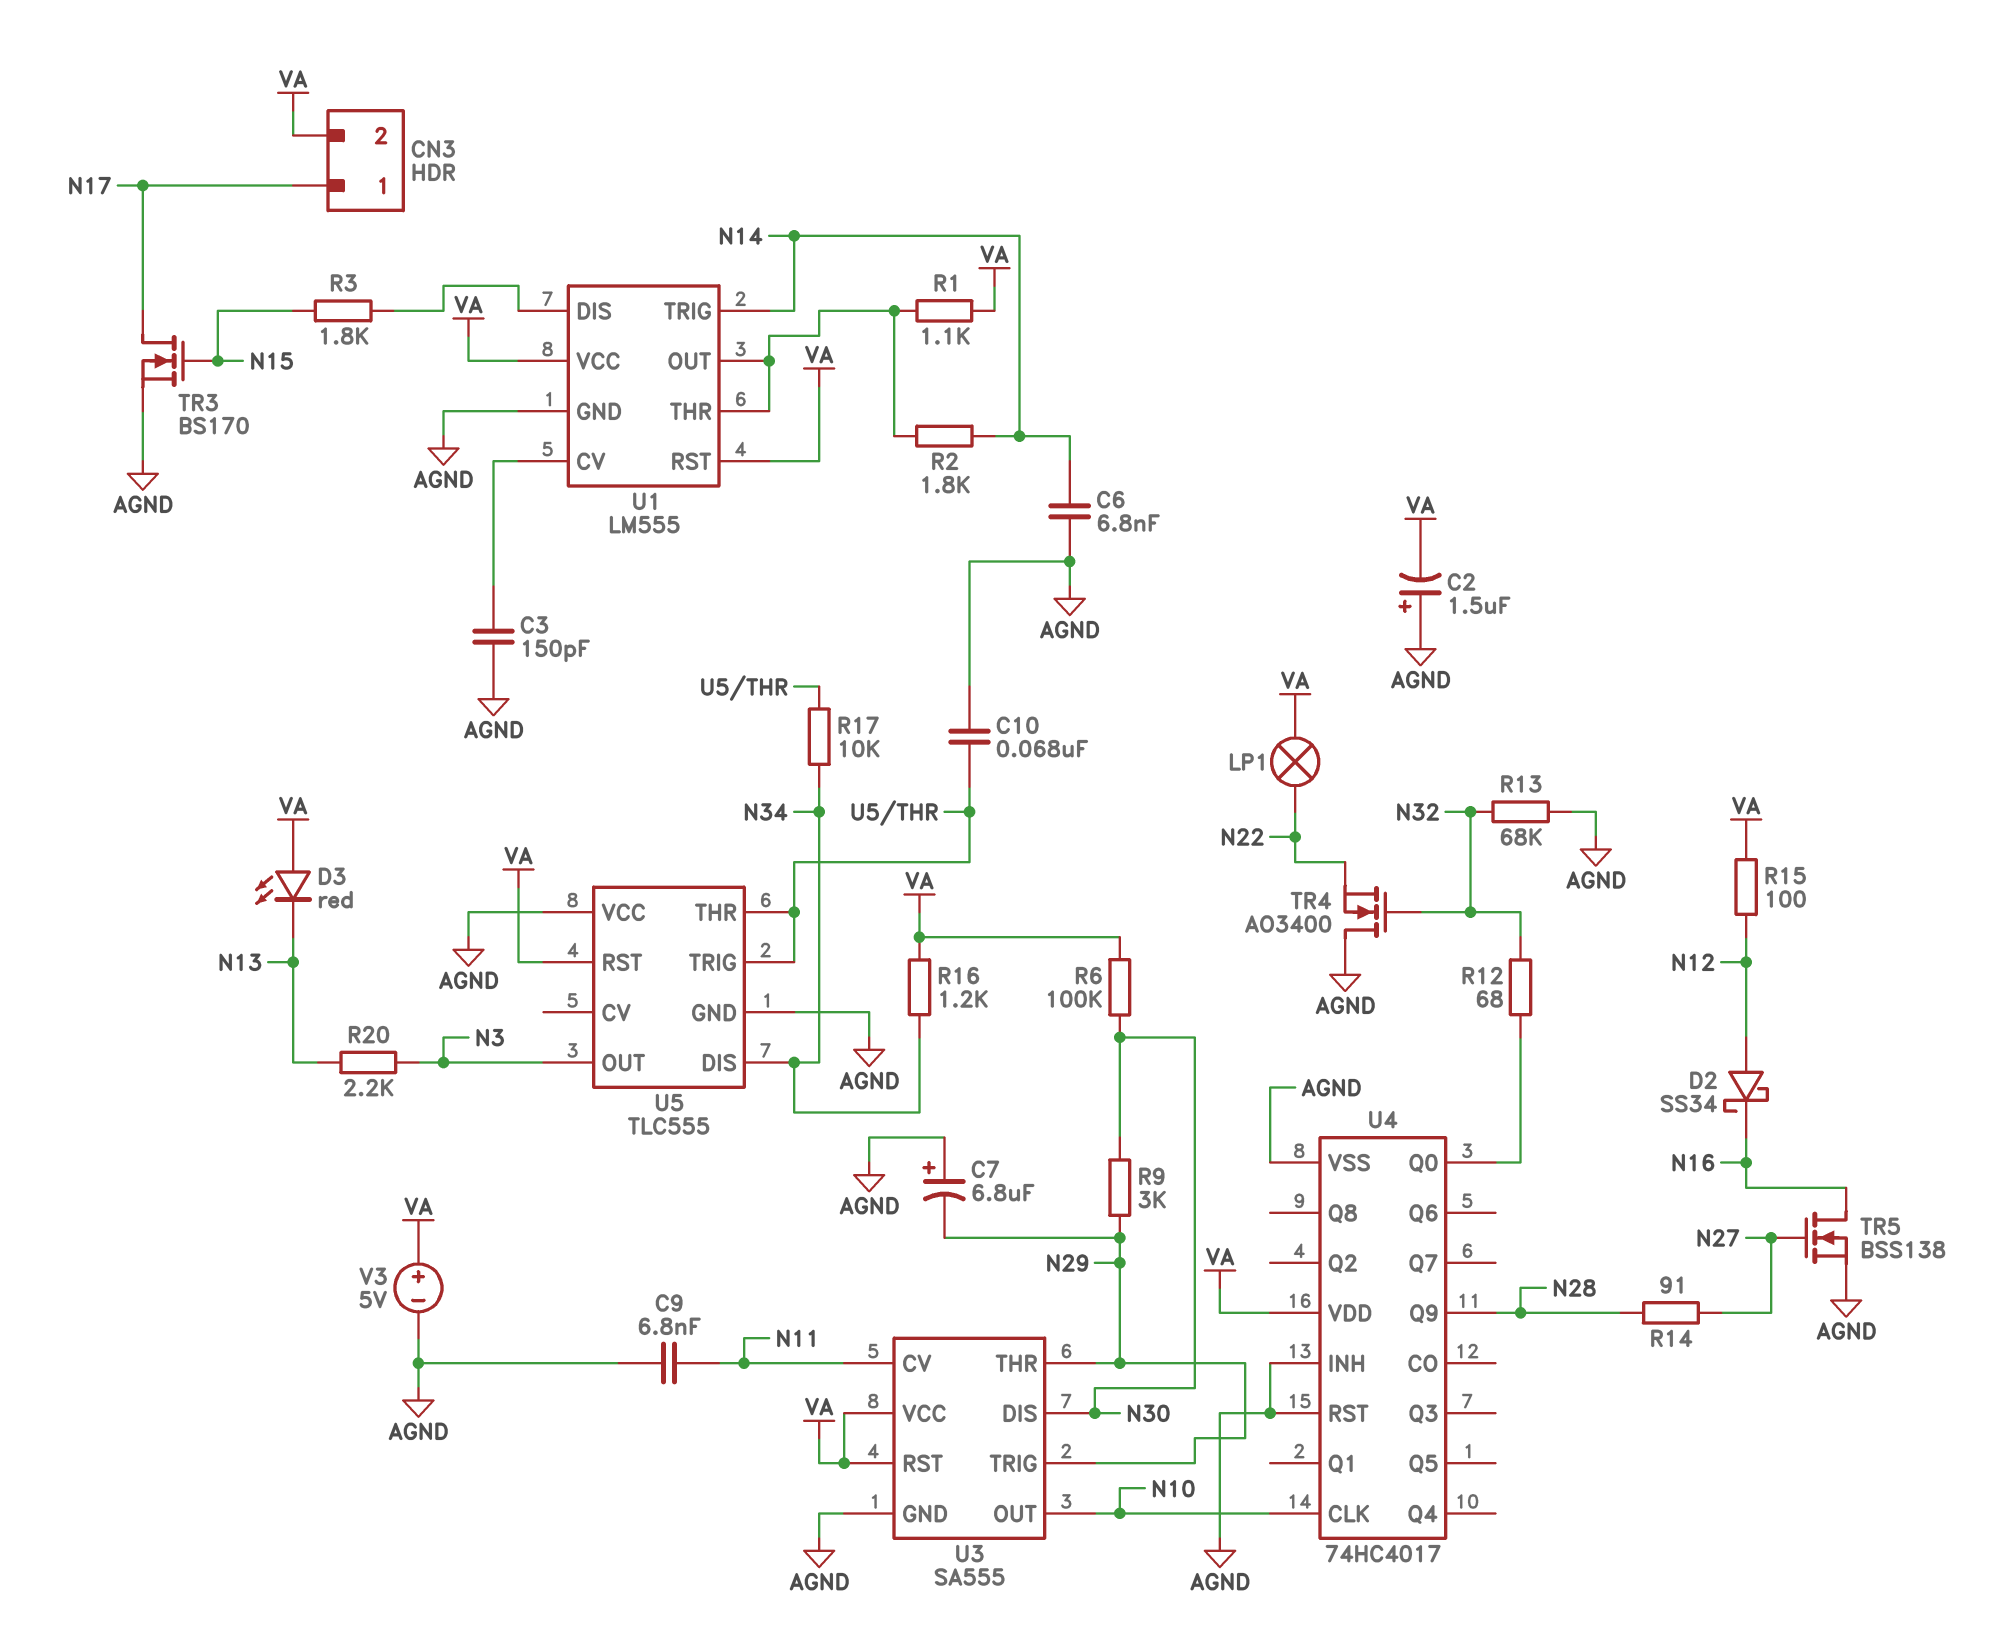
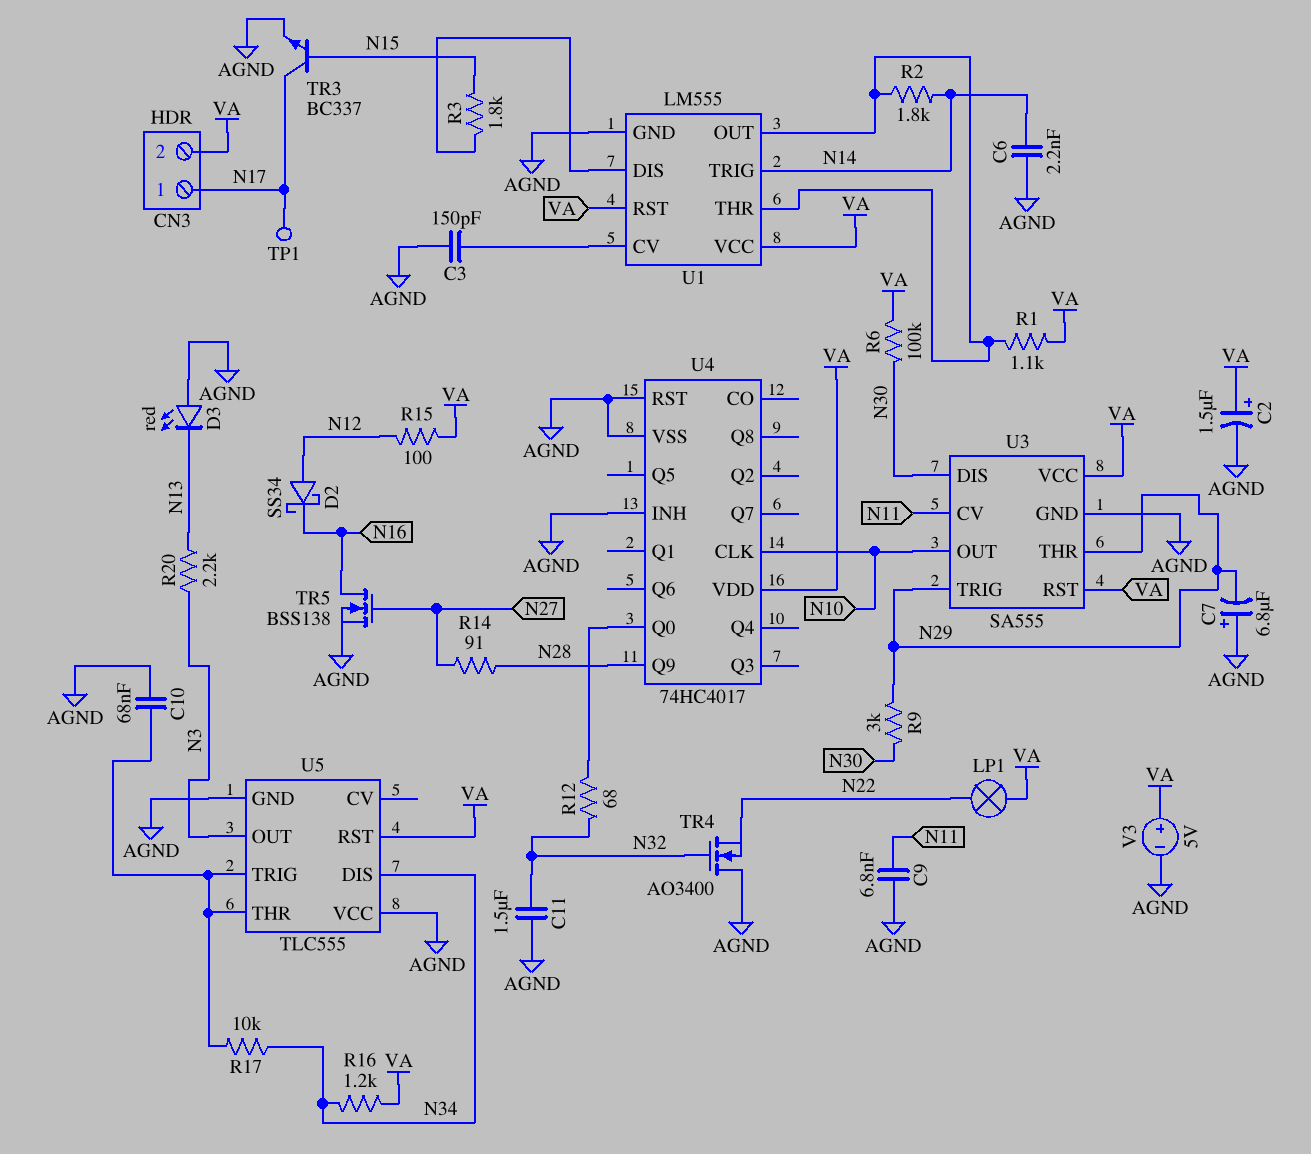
C2: 1.5uF (plus AGND, minus VA) -> 1.5uF (plus VA, minus AGND)
C6: 6.8nF (AGND, N14) -> 2.2nF (AGND, N14)
C11: none -> 1.5uF (AGND, N32)
D3: LED red (A VA, K N13) -> LED red (A AGND, K N13)
R13: 68k (AGND, N32) -> none
TP1: none -> test point (N17)
TR3: NMOS BS170 (G N15, D N17, S AGND) -> NPN BC337 (B N15, C N17, E AGND)

